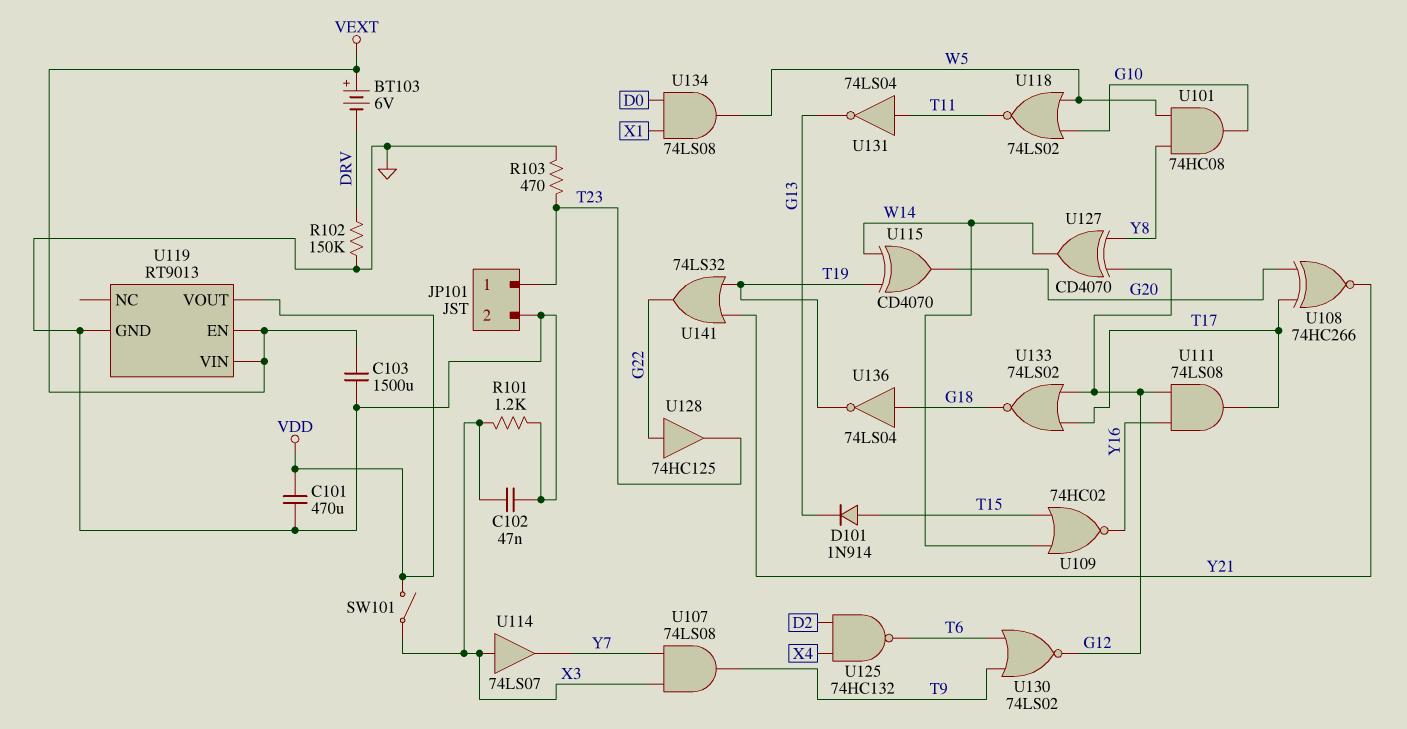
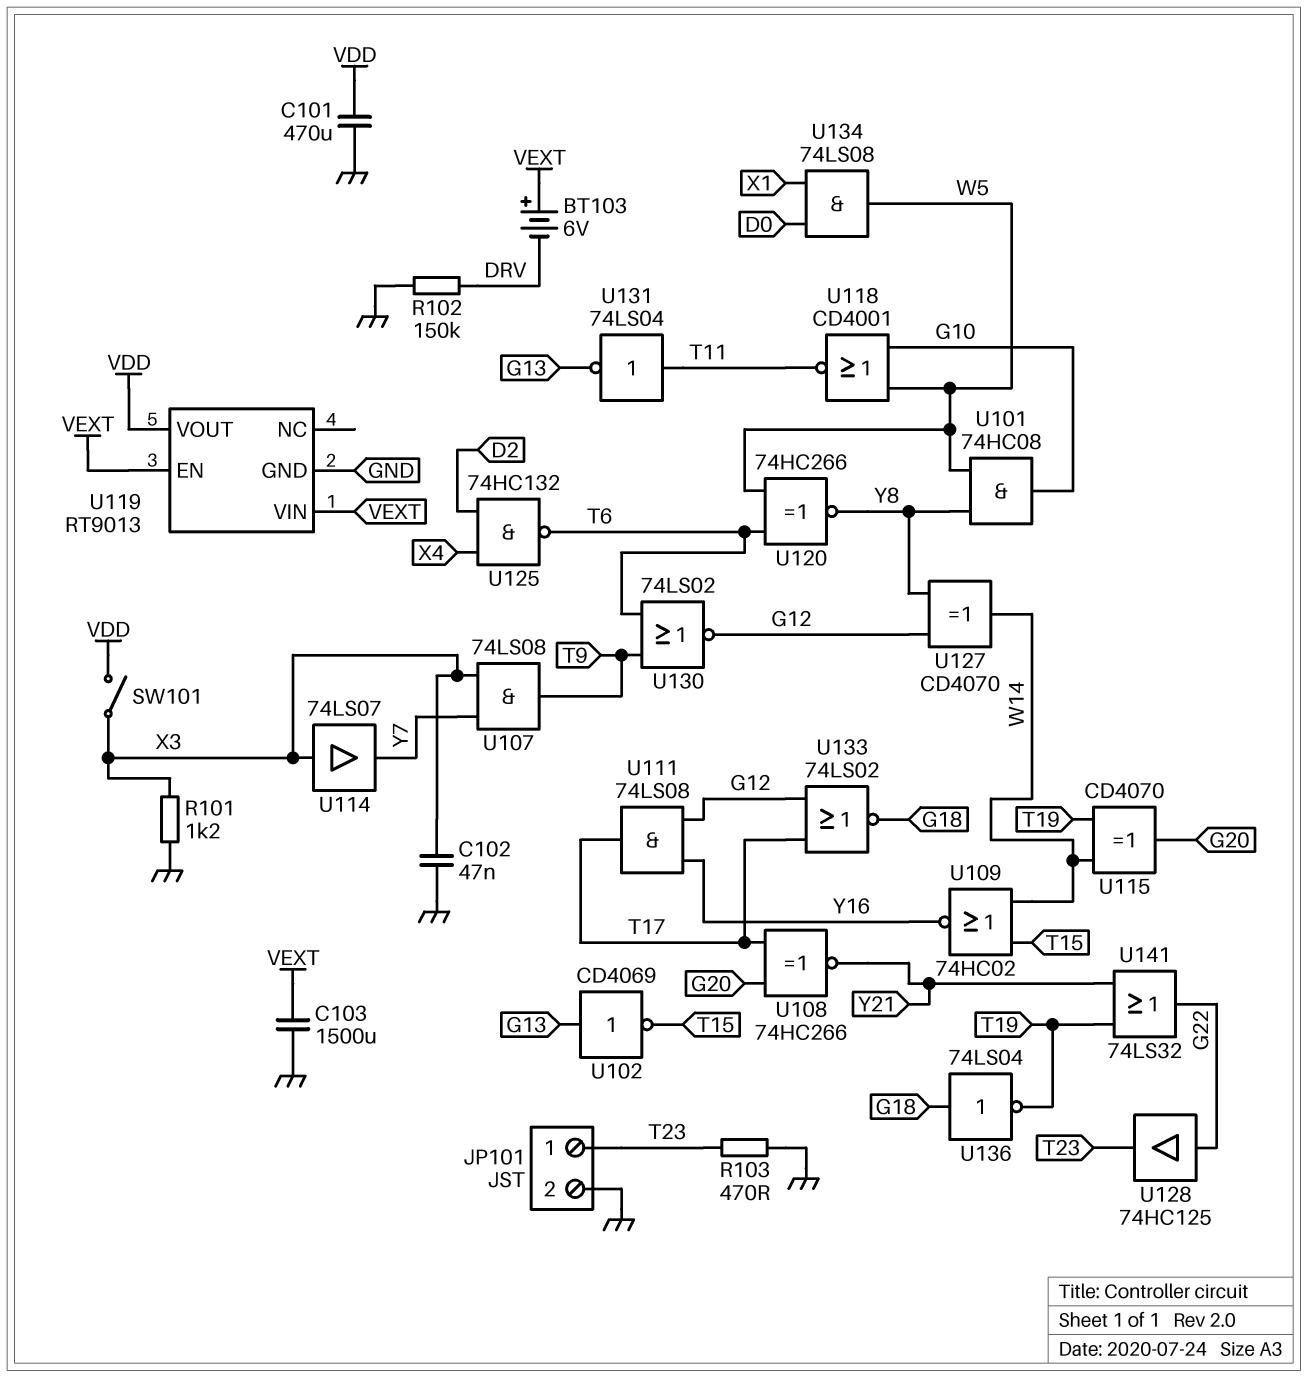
D101: diode 1N914 (A T15, K G13) -> none
U102: none -> NOT CD4069 (in G13, out T15)
U118: NOR 74LS02 (in G10, in W5, out T11) -> NOR CD4001 (in G10, in W5, out T11)
U120: none -> XNOR 74HC266 (in T6, in W5, out Y8)

